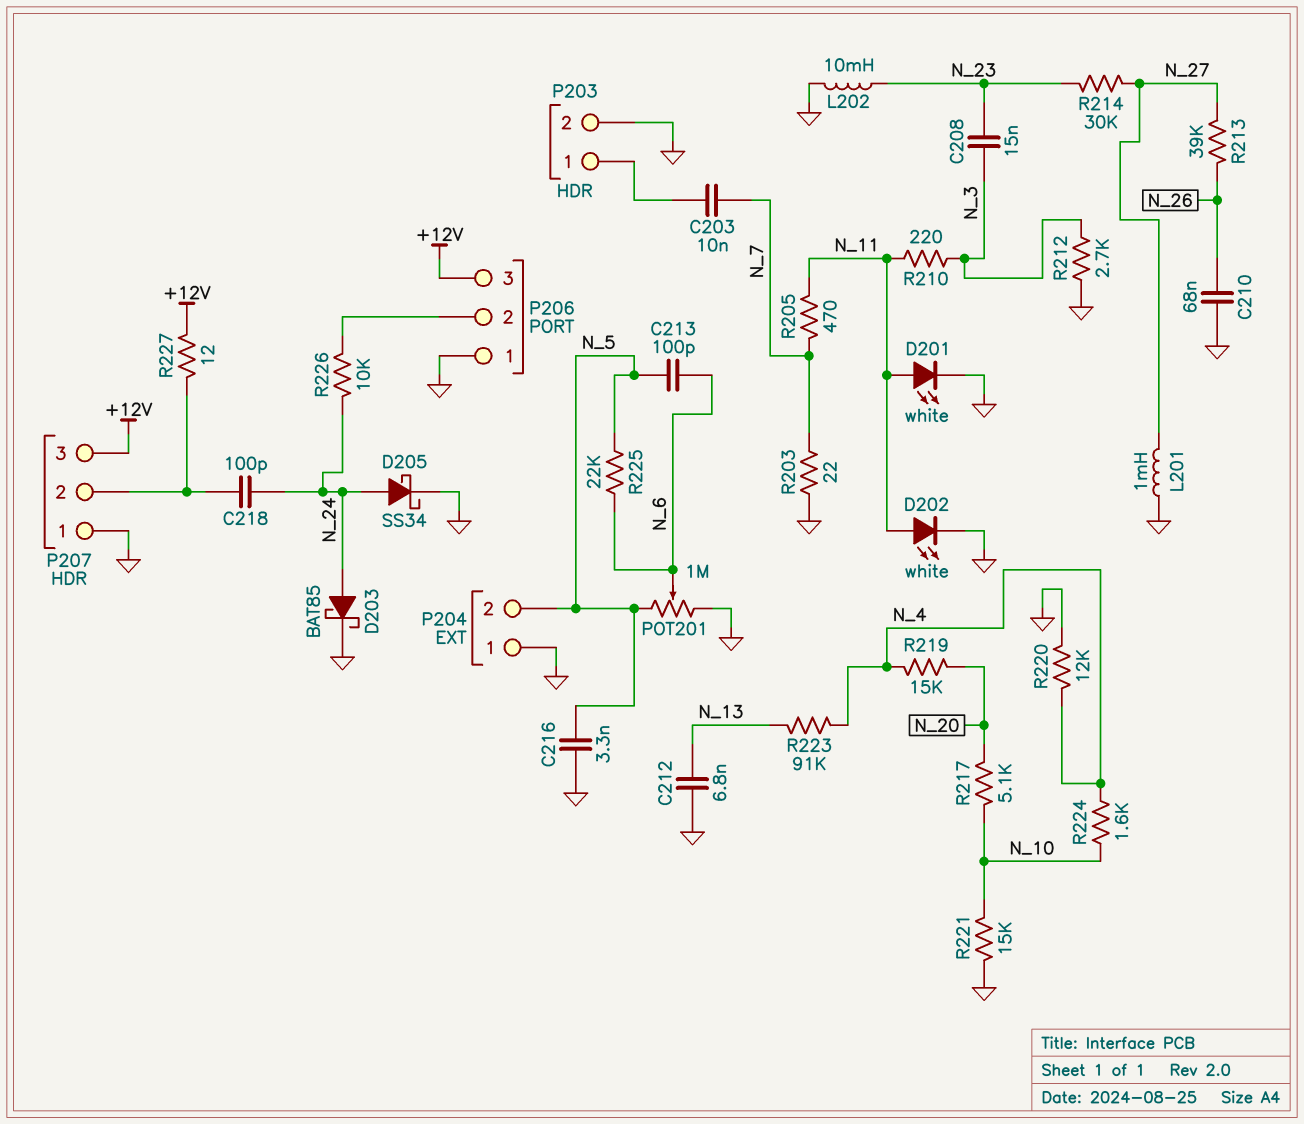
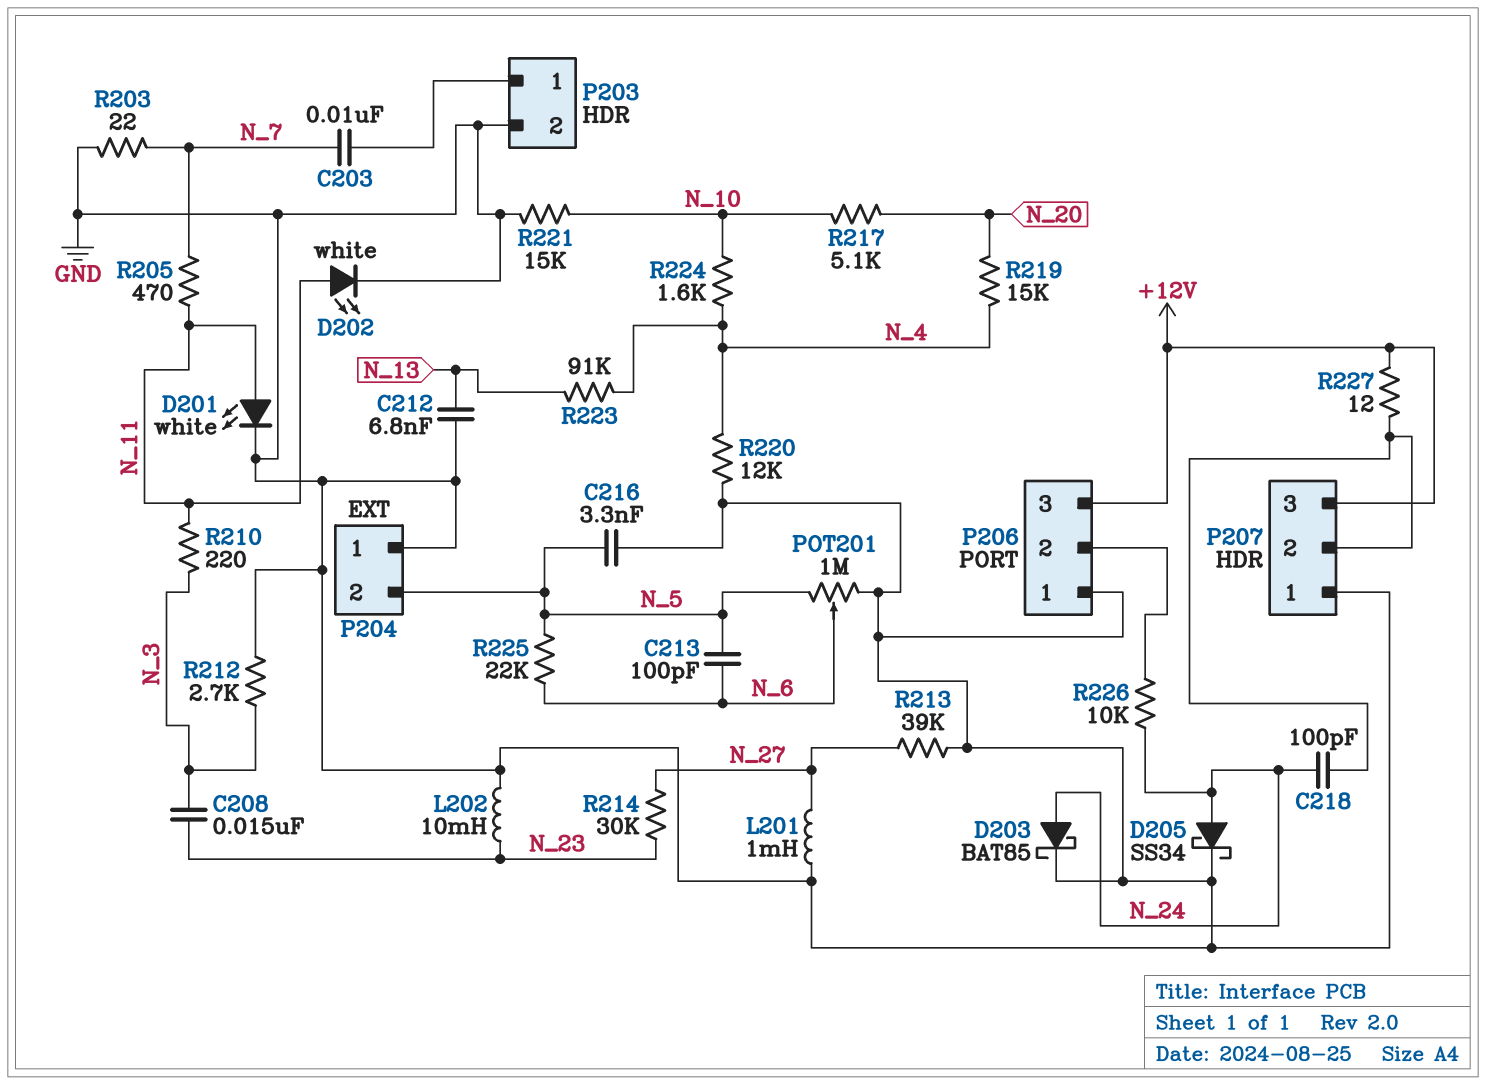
C210: 68nF (GND, N_26) -> none
R213: 39k (N_26, N_27) -> 39k (GND, N_27)

